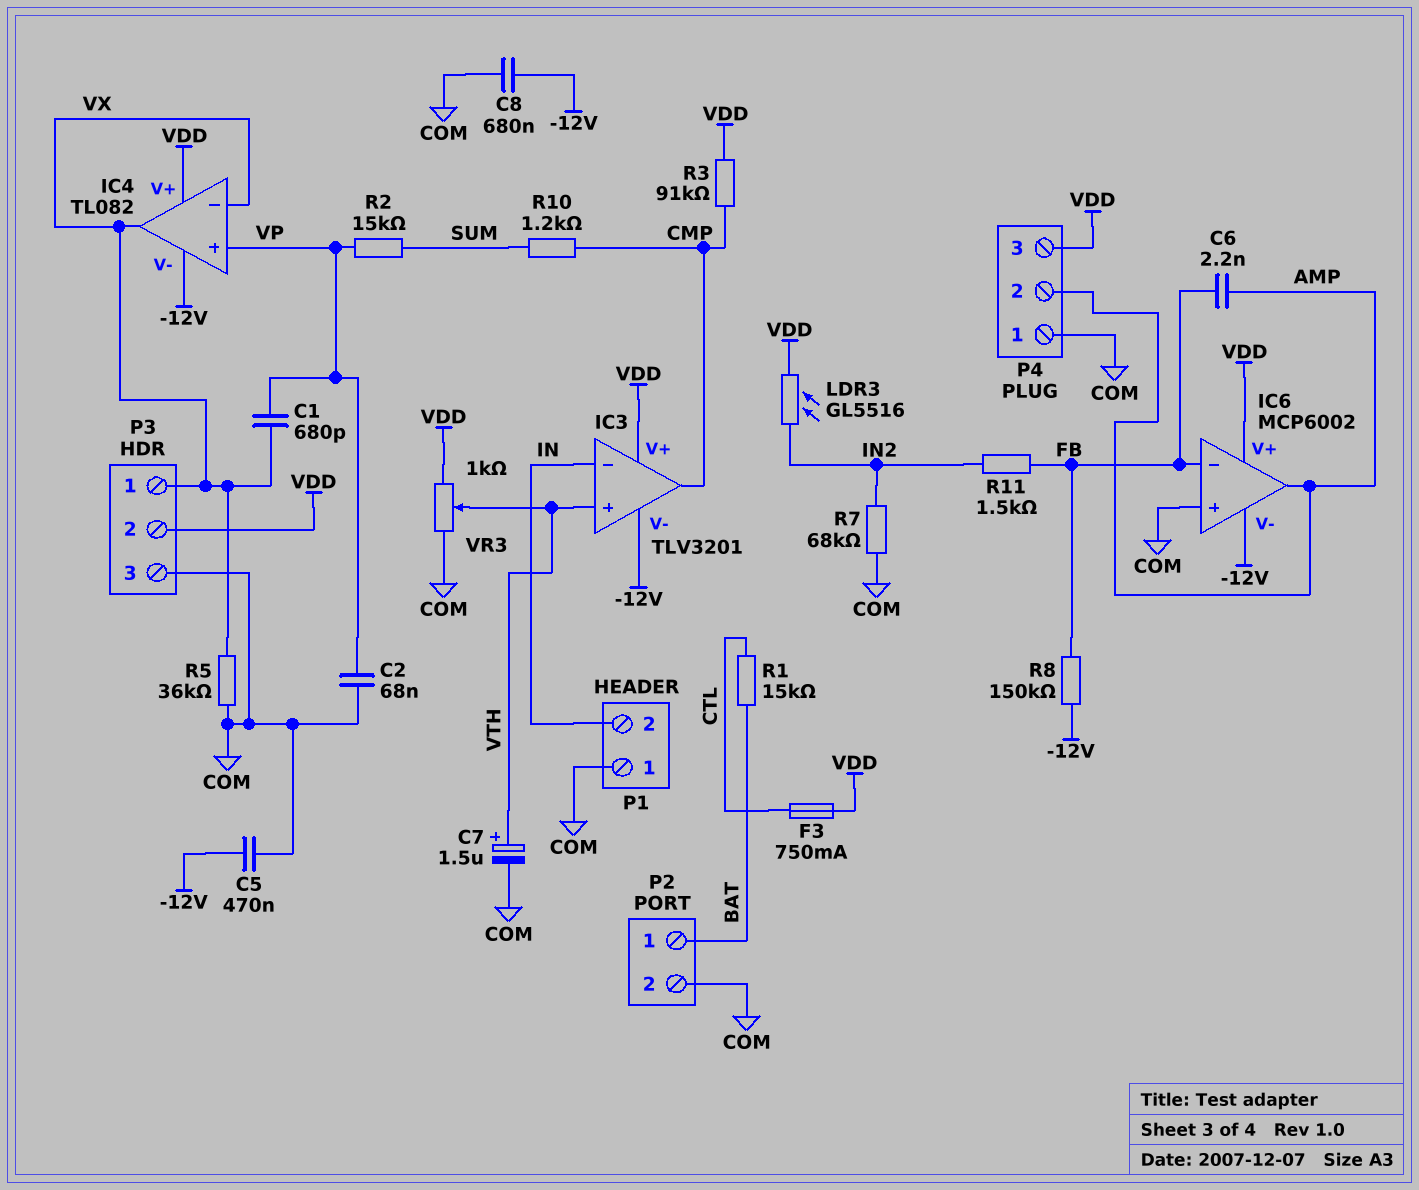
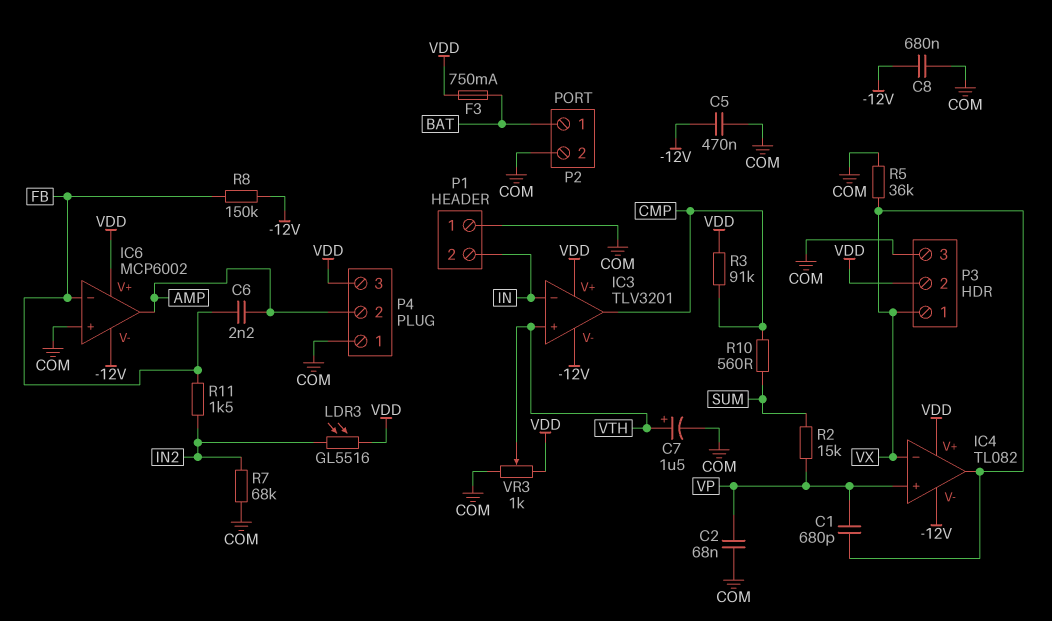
F3: 750mA (CTL, VDD) -> 750mA (BAT, VDD)
R1: 15k (BAT, CTL) -> none
R10: 1.2k (CMP, SUM) -> 560 (CMP, SUM)

